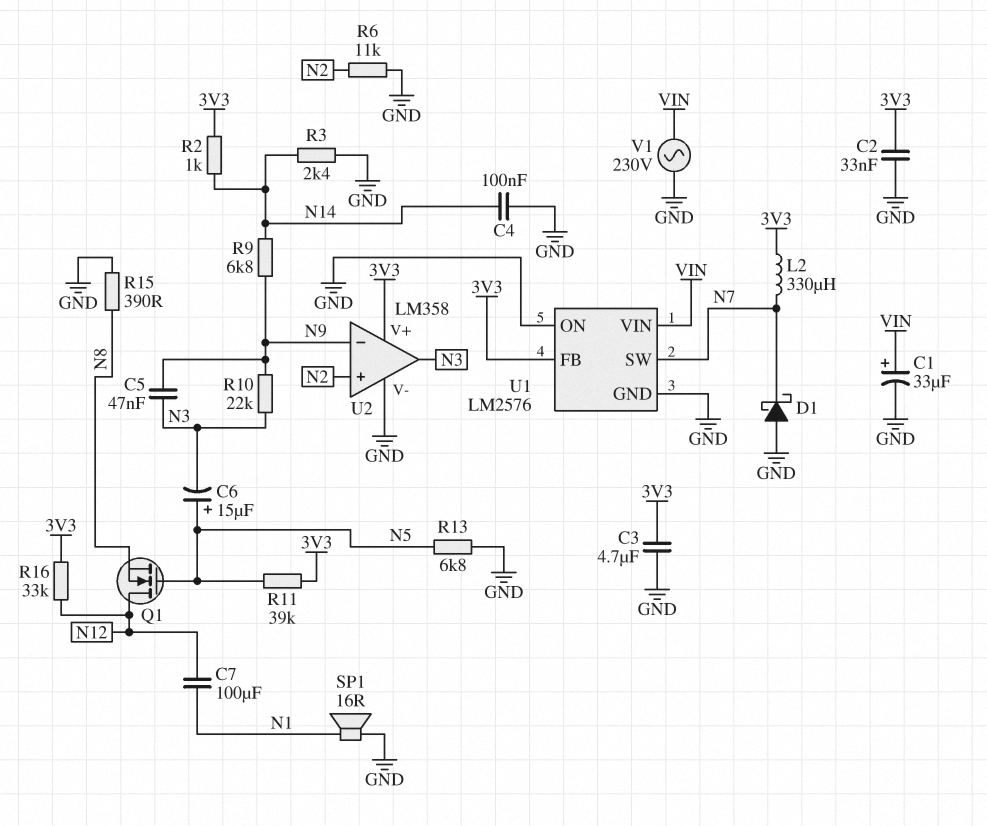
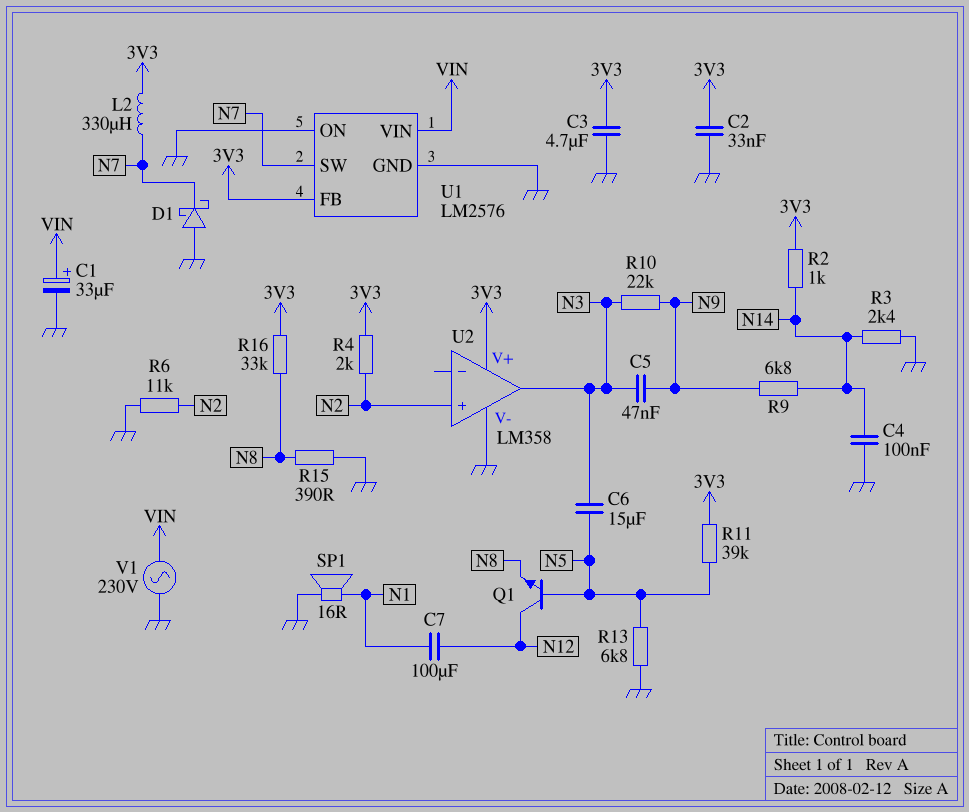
C6: 15uF (plus N5, minus N3) -> 15uF (N3, N5)
Q1: NMOS (G N5, D N12, S N8) -> NPN (B N5, C N12, E N8)
R4: none -> 2k (3V3, N2)
R16: 33k (3V3, N12) -> 33k (3V3, N8)
U2 pin in-: N9 -> none

